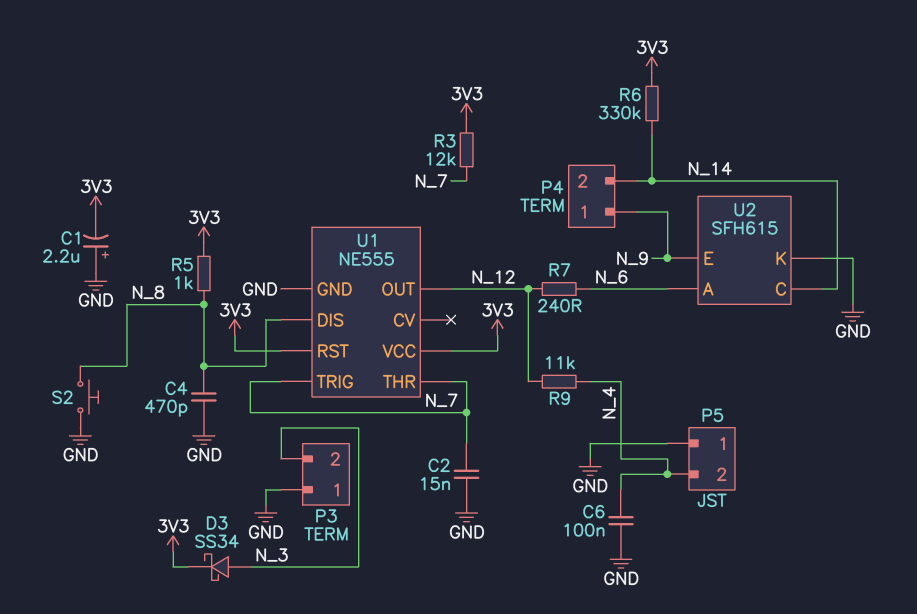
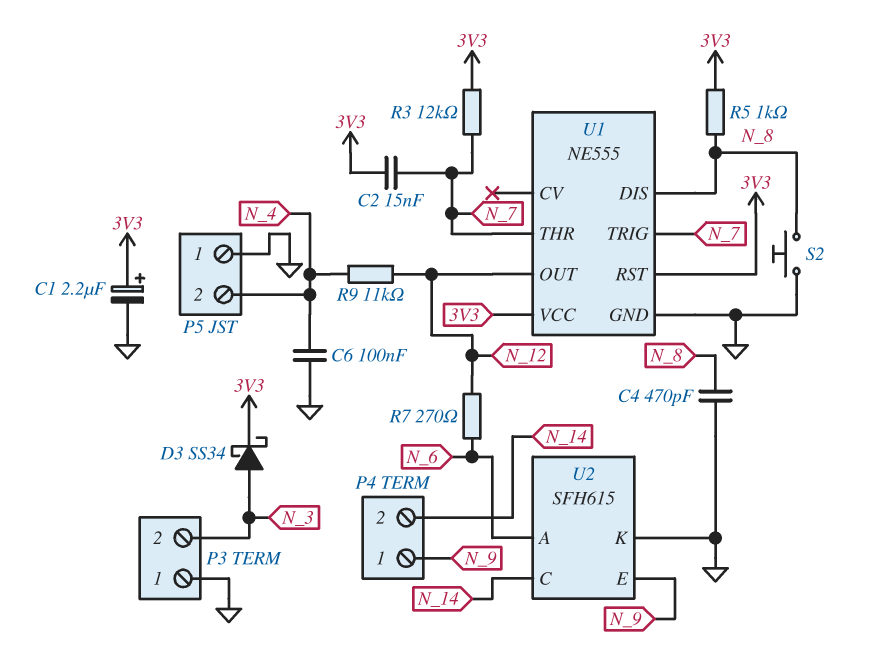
C1: 2.2uF (plus GND, minus 3V3) -> 2.2uF (plus 3V3, minus GND)
C2: 15nF (GND, N_7) -> 15nF (3V3, N_7)
R6: 330k (3V3, N_14) -> none
R7: 240 (N_6, N_12) -> 270 (N_6, N_12)

